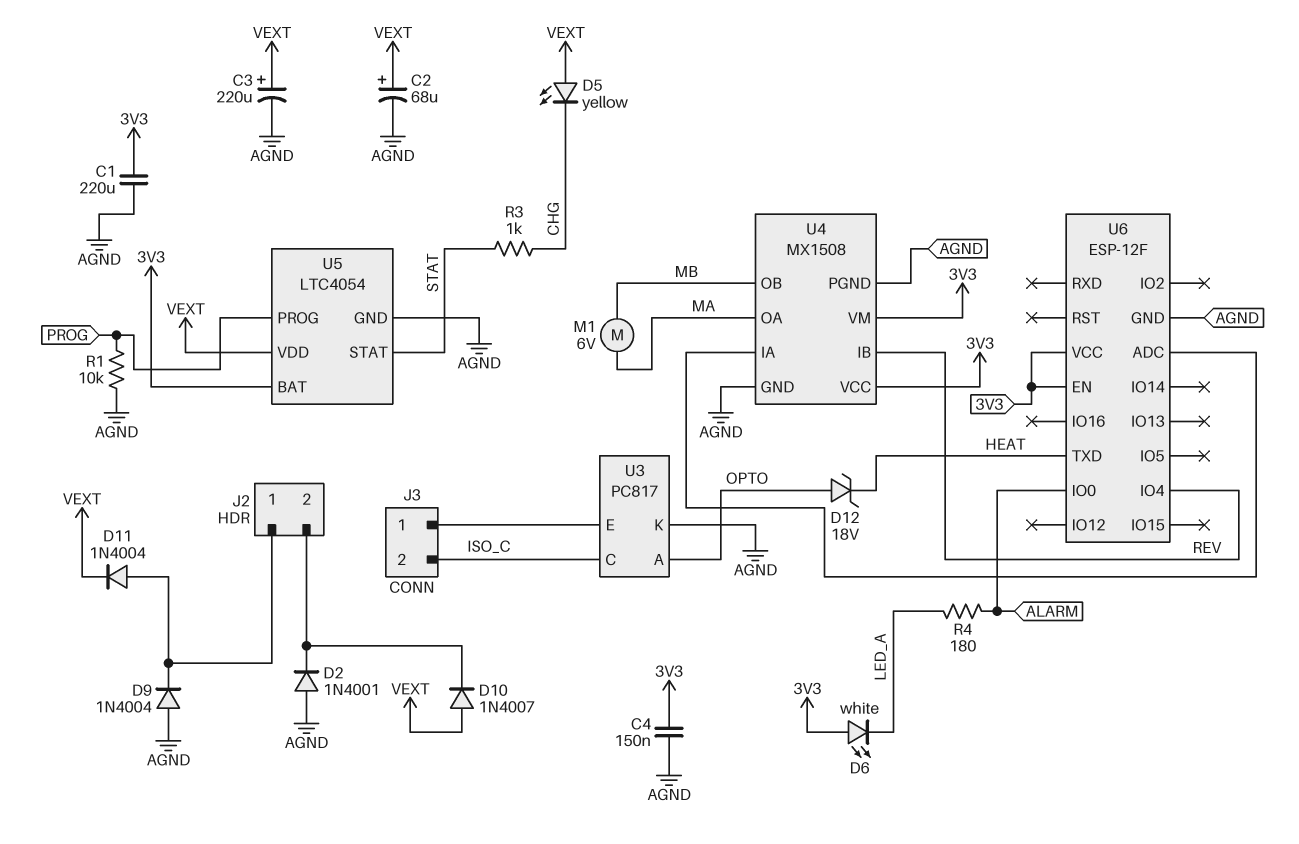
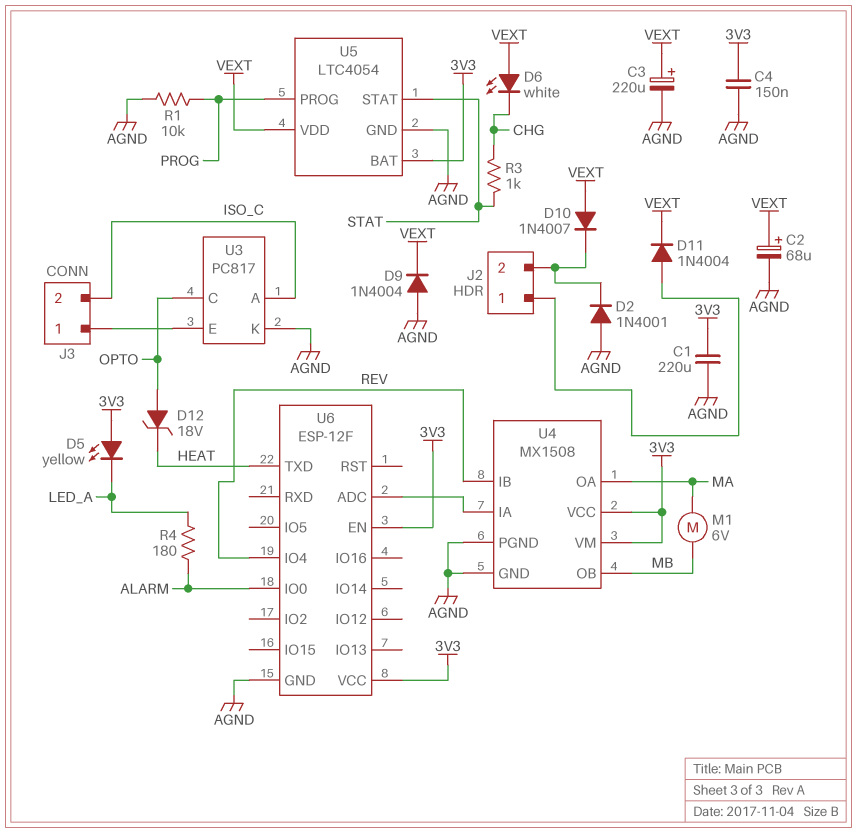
D5: LED yellow (A VEXT, K CHG) -> LED yellow (A 3V3, K LED_A)
D6: LED white (A 3V3, K LED_A) -> LED white (A VEXT, K CHG)
D9: diode 1N4004 (A AGND, K J2/1) -> diode 1N4004 (A AGND, K VEXT)
U3 pin A: OPTO -> ISO_C
U3 pin C: ISO_C -> OPTO

